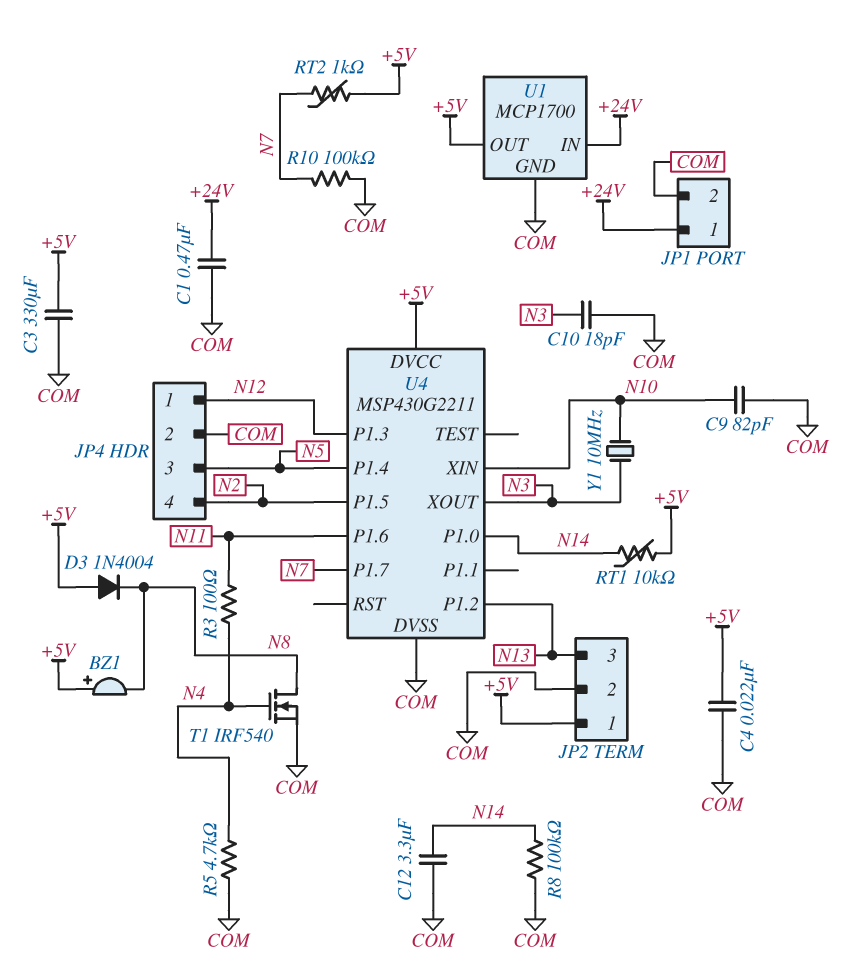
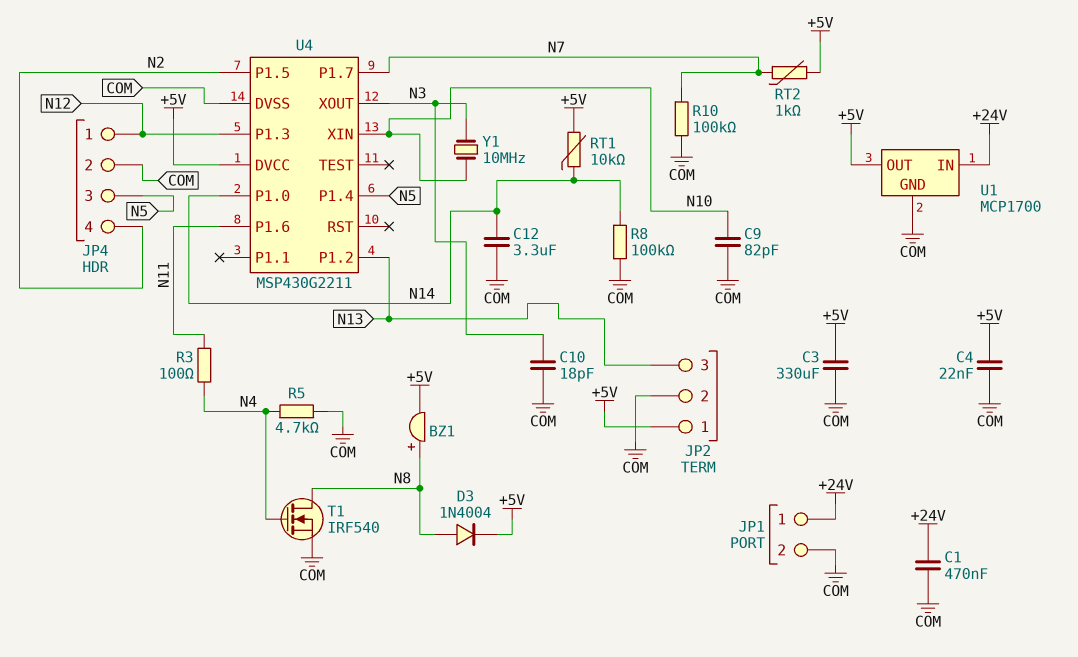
BZ1: buzzer (plus +5V, minus N8) -> buzzer (plus N8, minus +5V)
D3: diode 1N4004 (A +5V, K N8) -> diode 1N4004 (A N8, K +5V)

